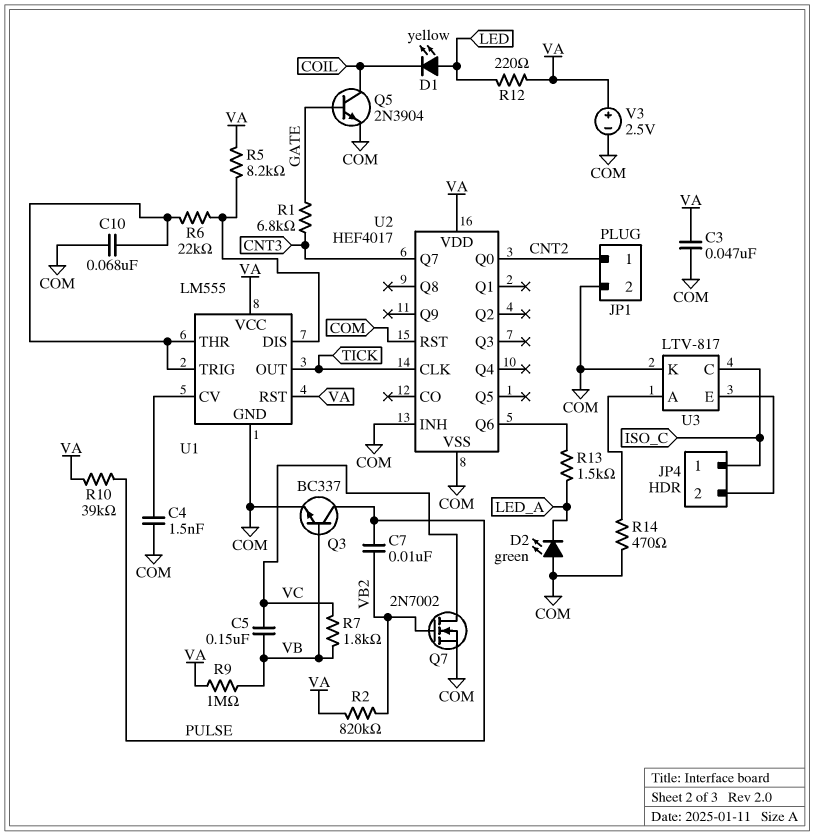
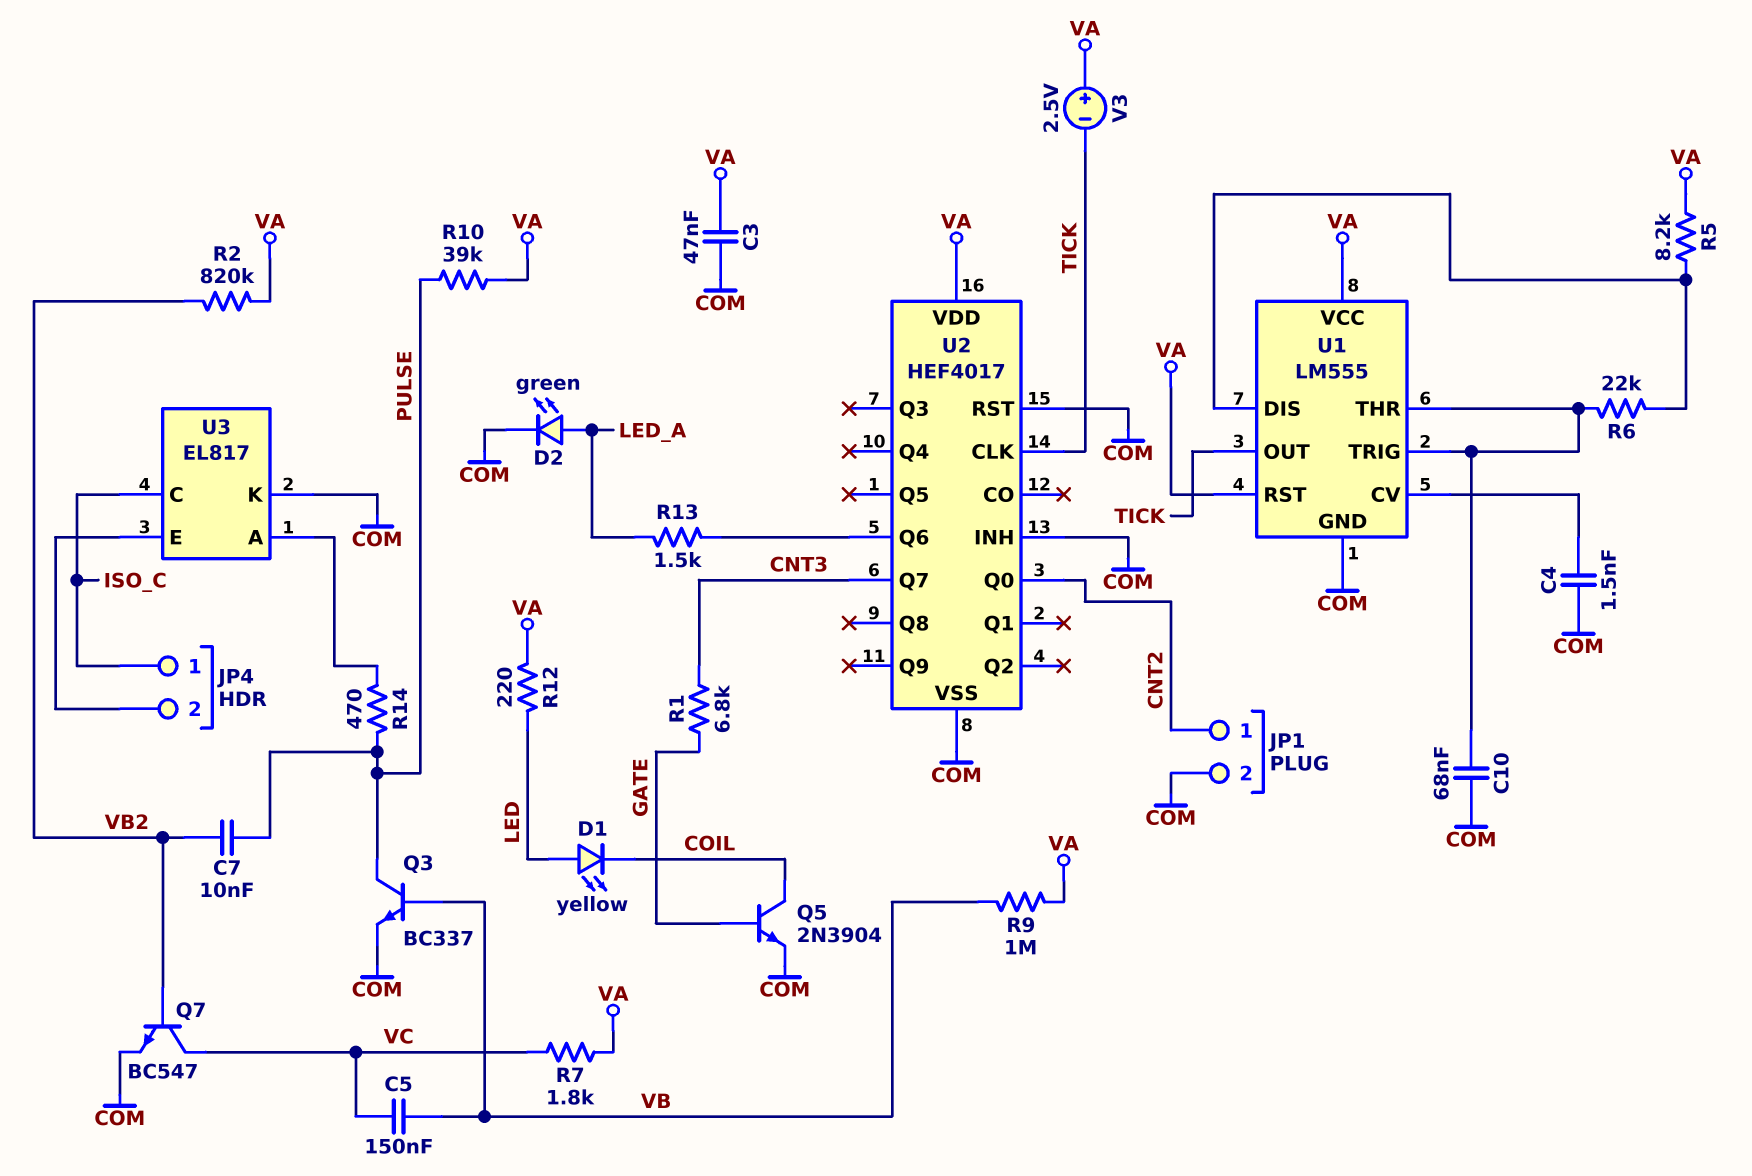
D2: LED green (A COM, K LED_A) -> LED green (A LED_A, K COM)
Q7: NMOS 2N7002 (G VB2, D VC, S COM) -> NPN BC547 (B VB2, C VC, E COM)
R7: 1.8k (VB, VC) -> 1.8k (VA, VC)
R14: 470 (COM, U3/A) -> 470 (PULSE, U3/A)
U3: LTV-817 -> EL817
V3: 2.5V (plus VA, minus COM) -> 2.5V (plus VA, minus TICK)

